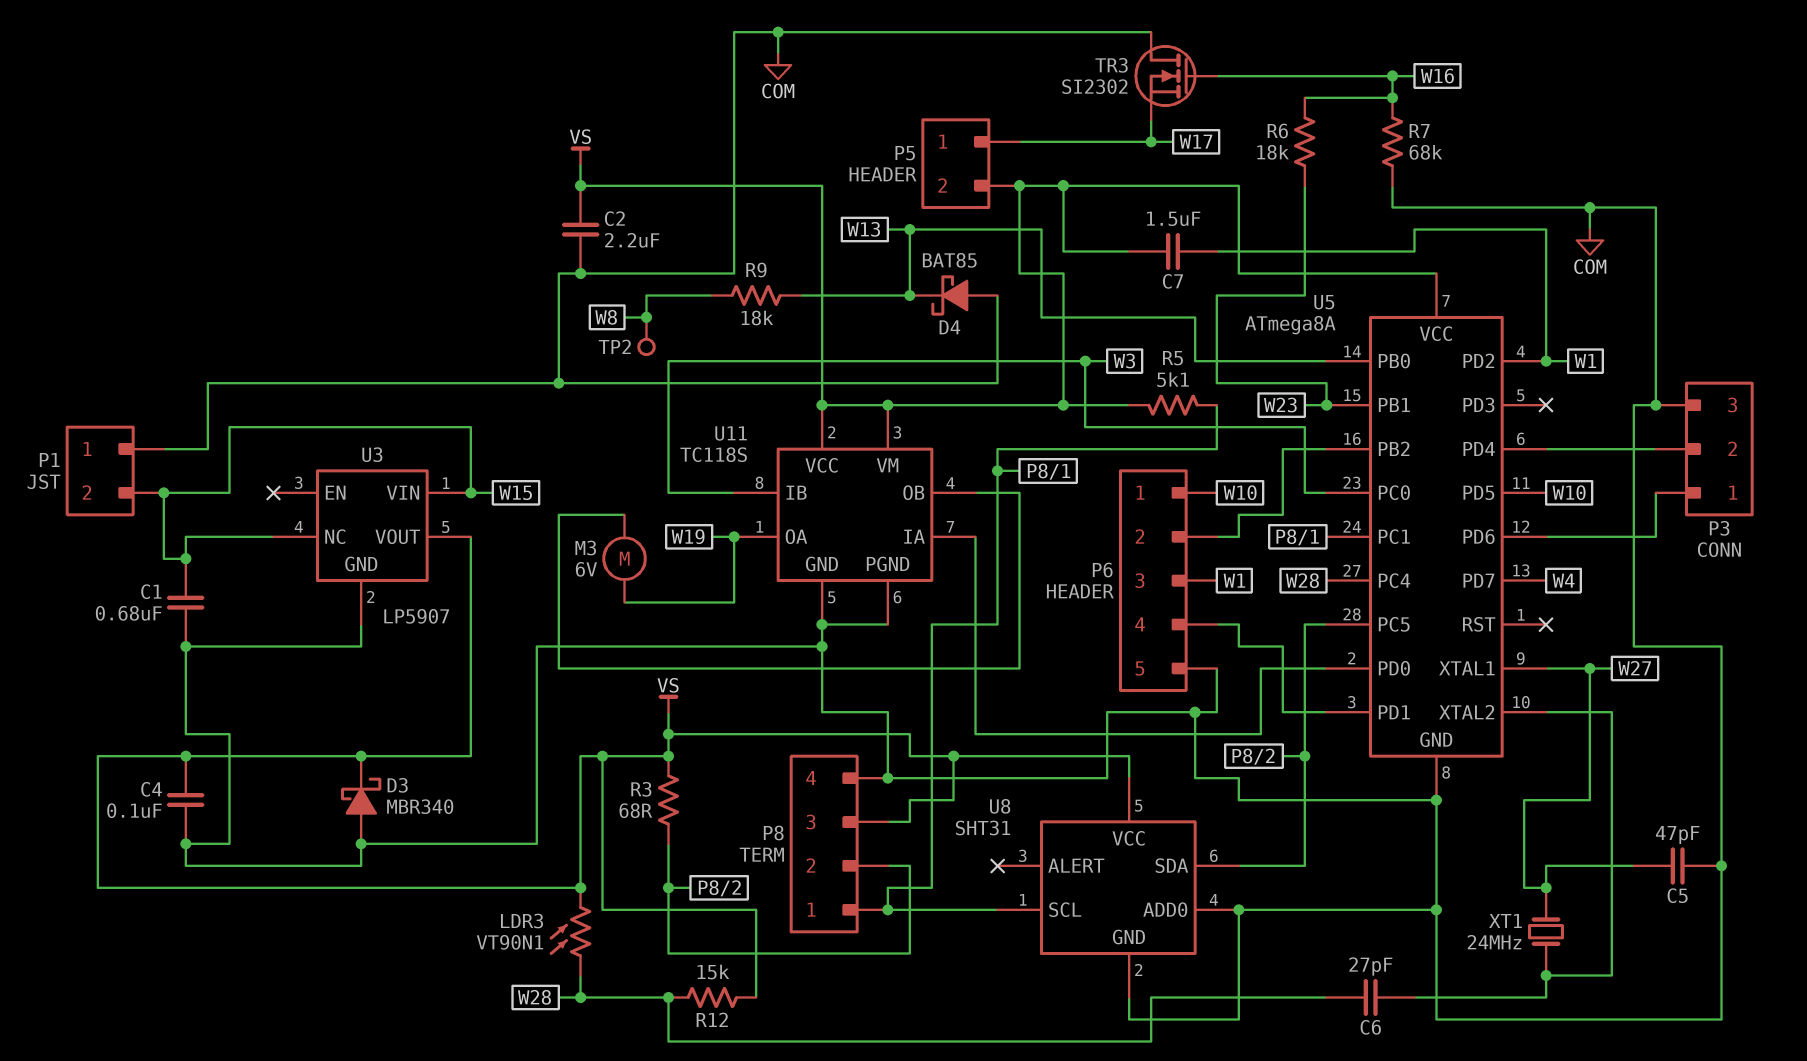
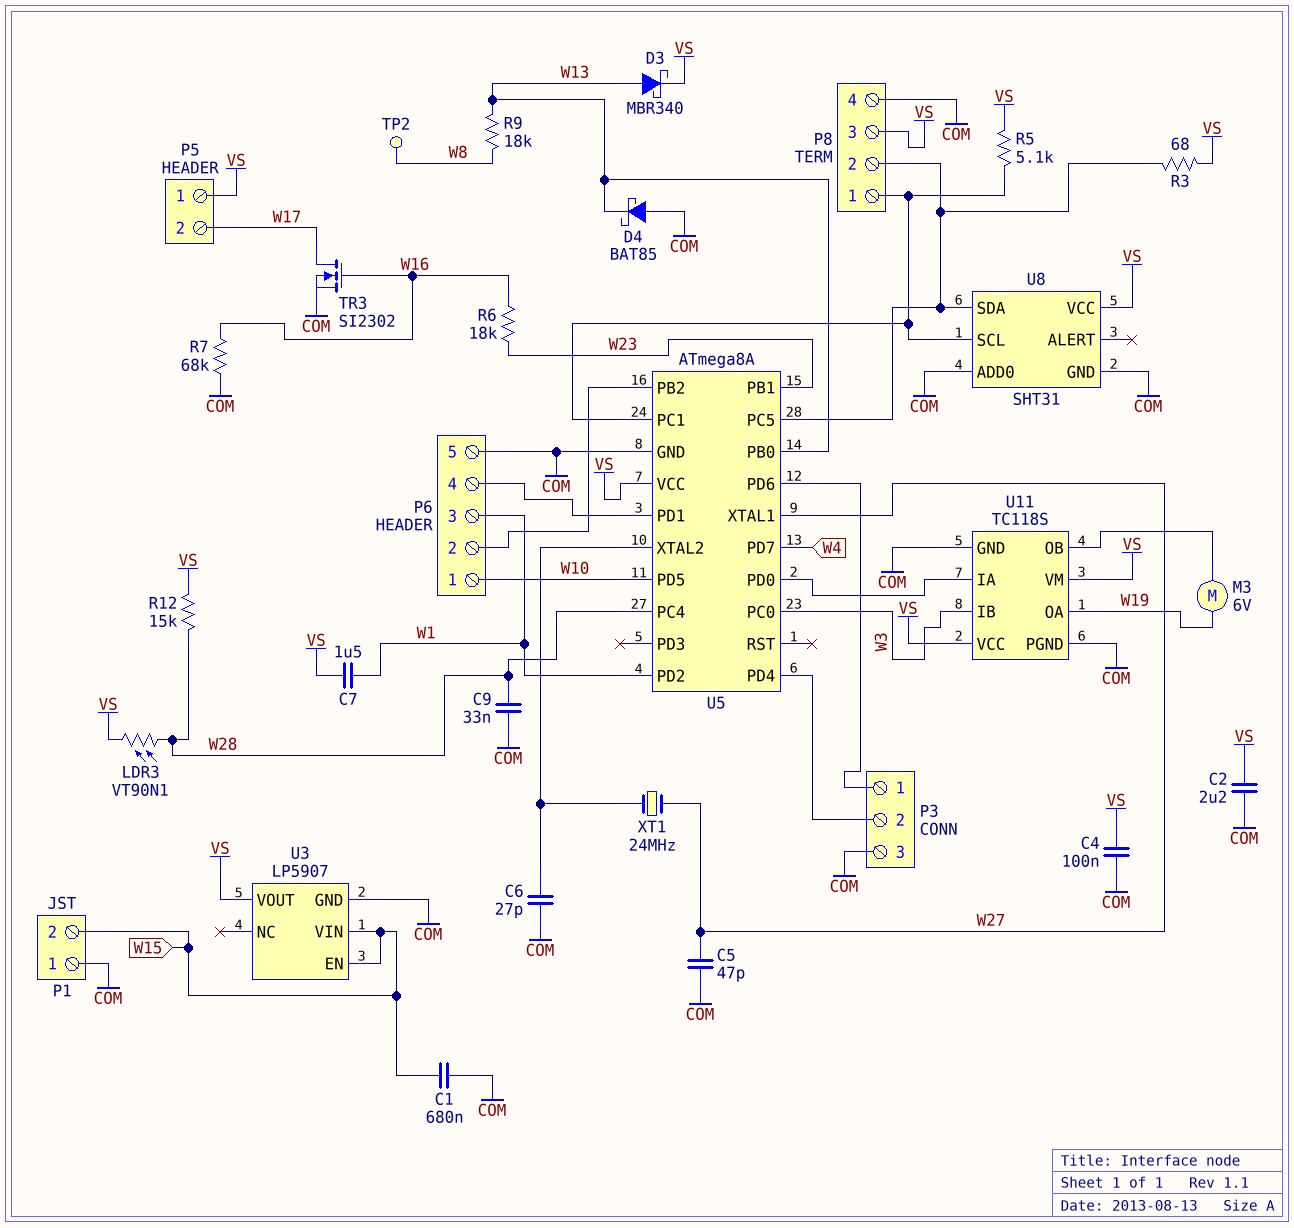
C6: 27pF (U5/XTAL2, W28) -> 27pF (COM, U5/XTAL2)
C9: none -> 33nF (COM, W28)
D3: schottky MBR340 (A COM, K VS) -> schottky MBR340 (A W13, K VS)
P5 pin 1: W17 -> VS
P5 pin 2: VS -> W17
TR3: NMOS SI2302 (G W16, D COM, S W17) -> NMOS SI2302 (G W16, D W17, S COM)
U3 pin EN: none -> W15
U3 pin NC: W15 -> none

